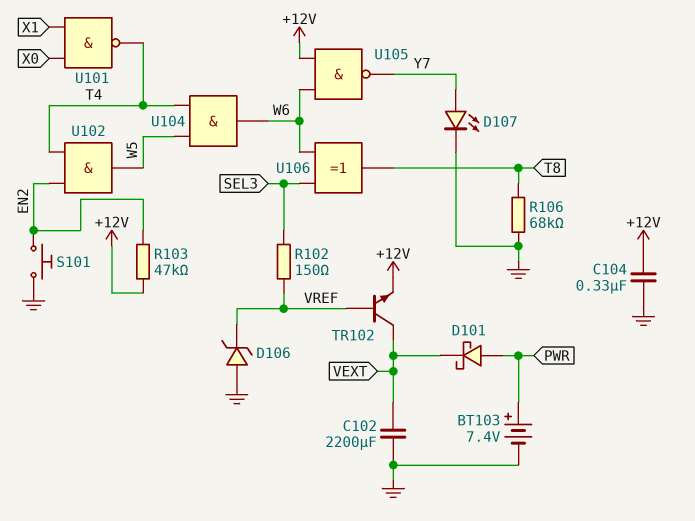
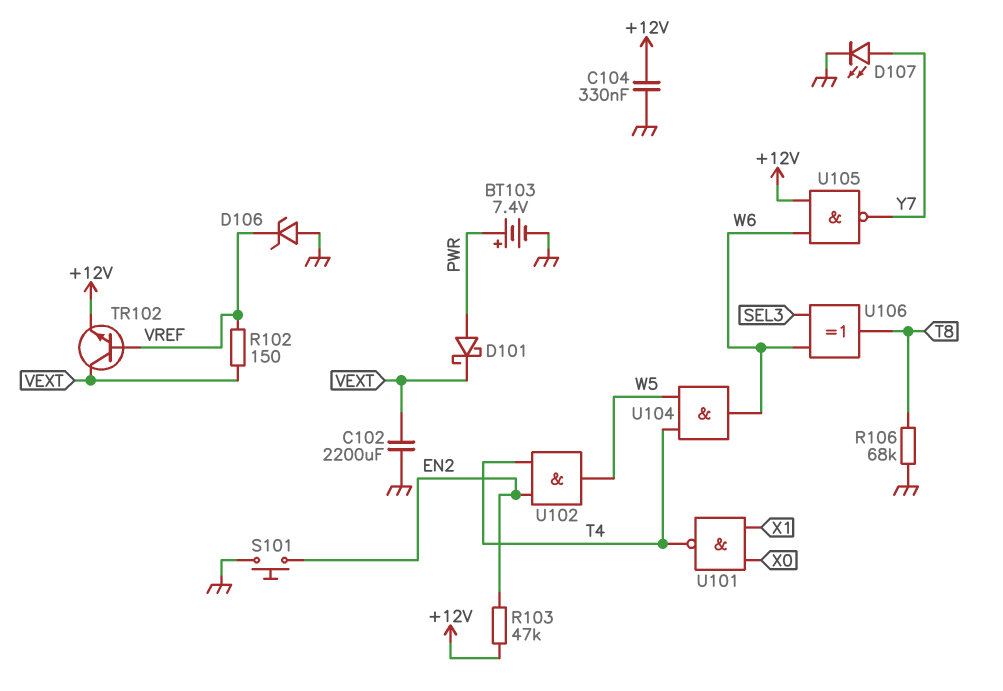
R102: 150 (SEL3, VREF) -> 150 (VEXT, VREF)

